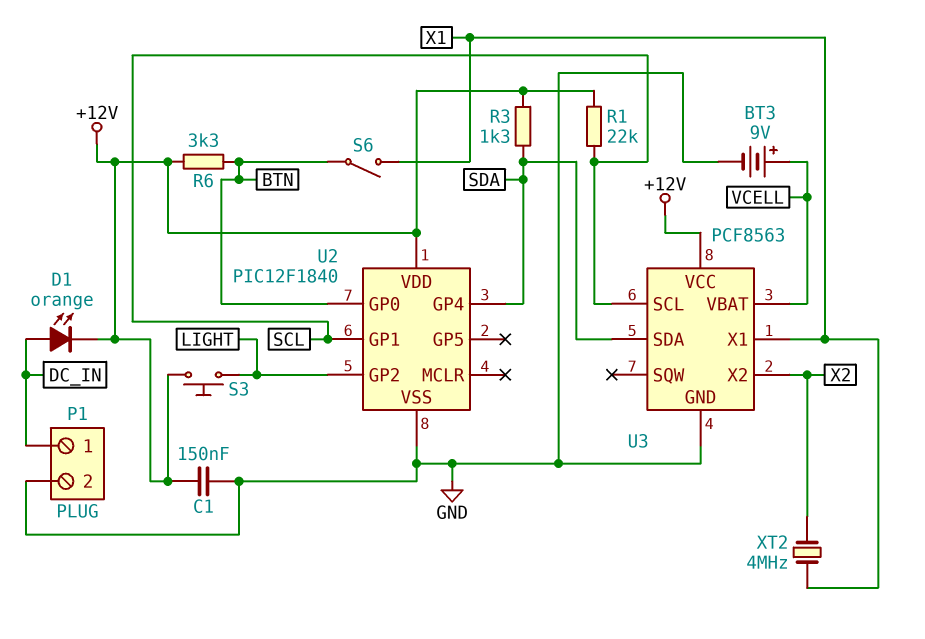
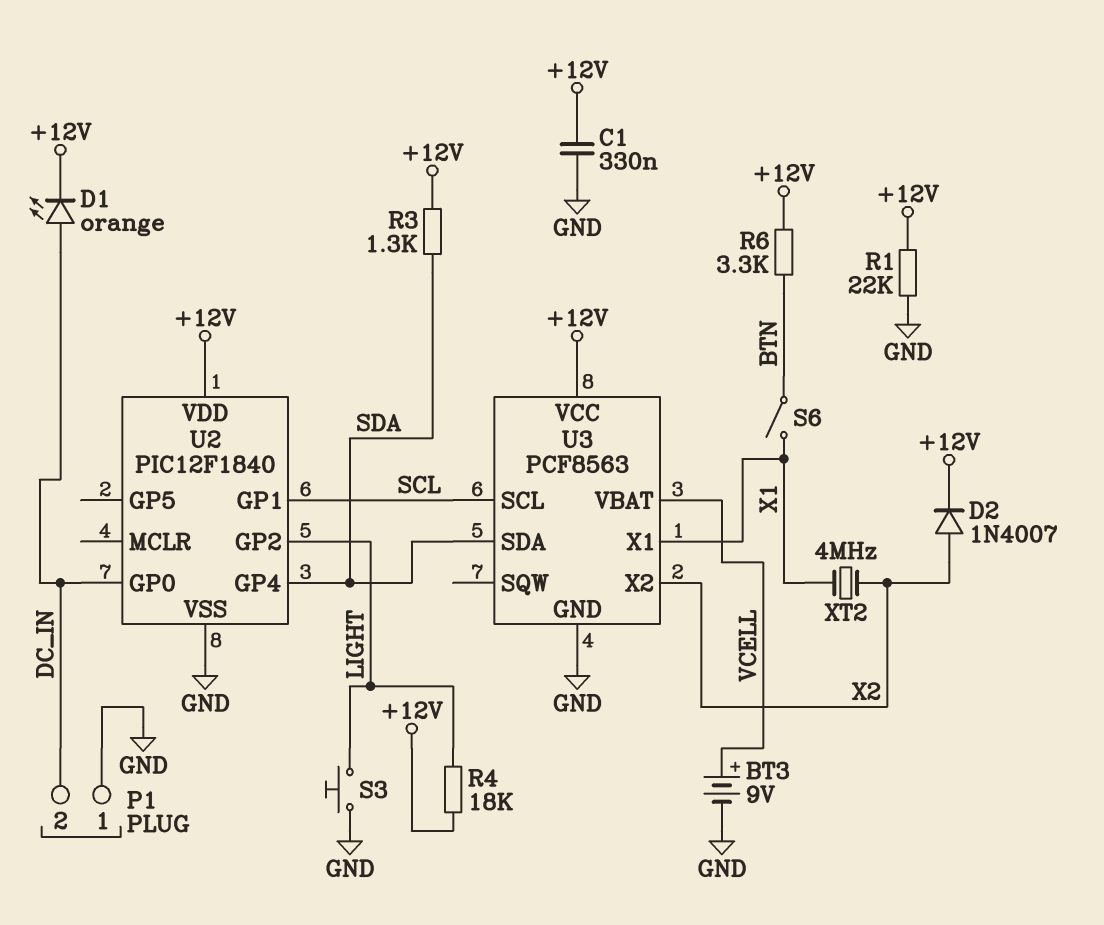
C1: 150nF (+12V, GND) -> 330nF (+12V, GND)
D2: none -> diode 1N4007 (A X2, K +12V)
P1 pin 1: DC_IN -> GND
P1 pin 2: GND -> DC_IN
R1: 22k (+12V, SCL) -> 22k (+12V, GND)
R4: none -> 18k (+12V, LIGHT)
S3: button (+12V, LIGHT) -> button (GND, LIGHT)
U2 pin GP0: BTN -> DC_IN

